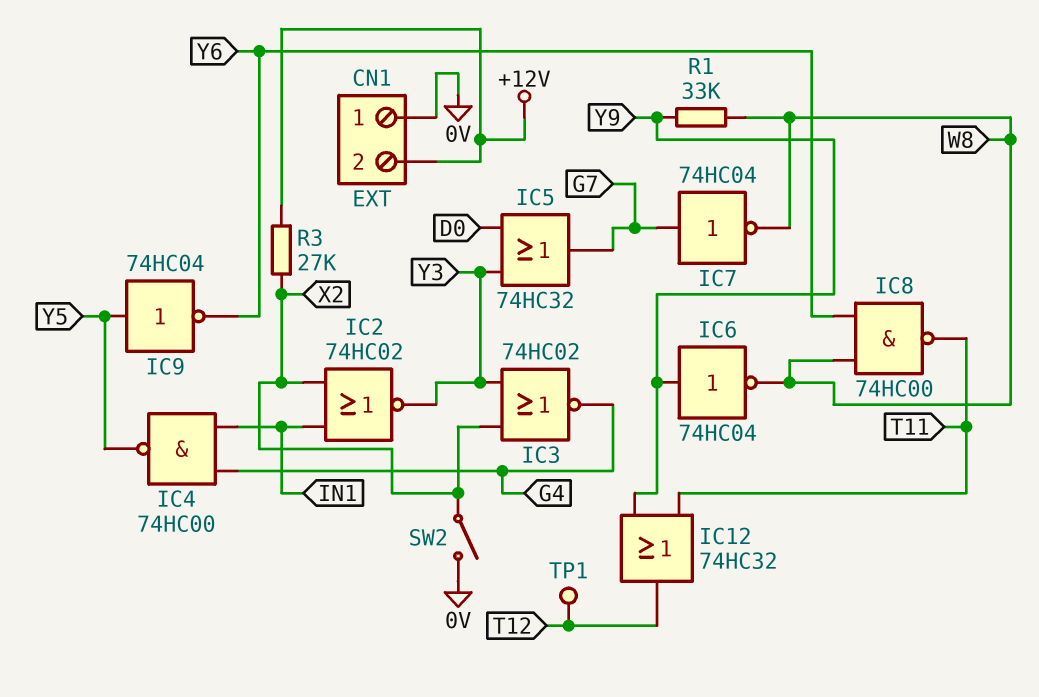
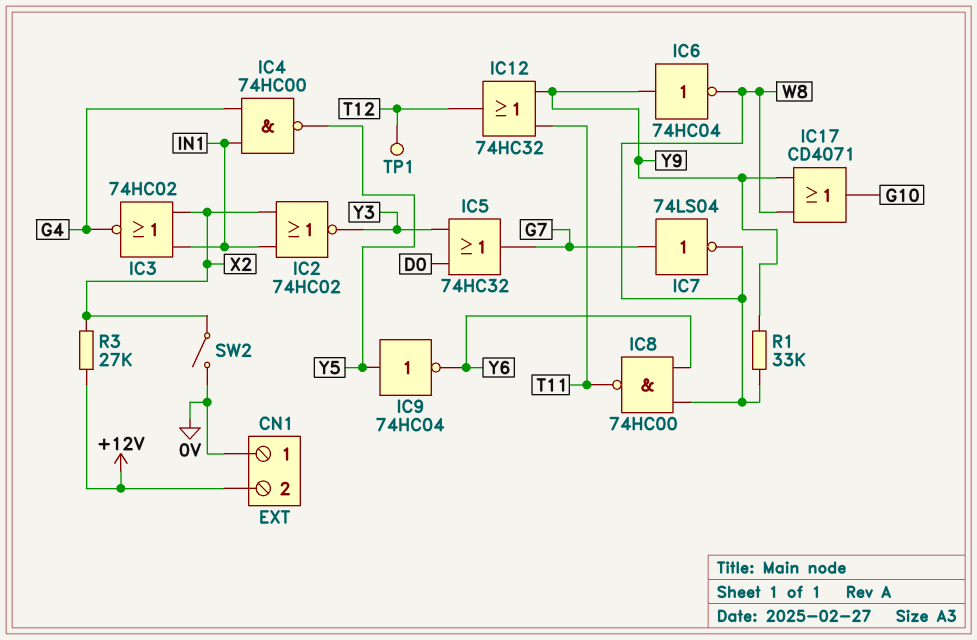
IC3: NOR 74HC02 (in X2, in Y3, out G4) -> NOR 74HC02 (in IN1, in X2, out G4)
IC7: NOT 74HC04 (in G7, out W8) -> NOT 74LS04 (in G7, out W8)
IC17: none -> OR CD4071 (in W8, in Y9, out G10)

